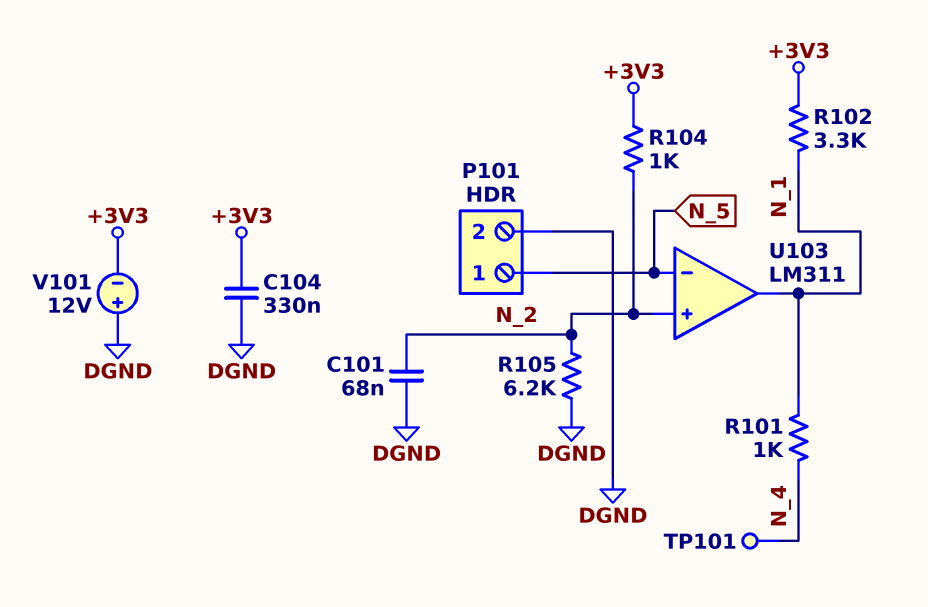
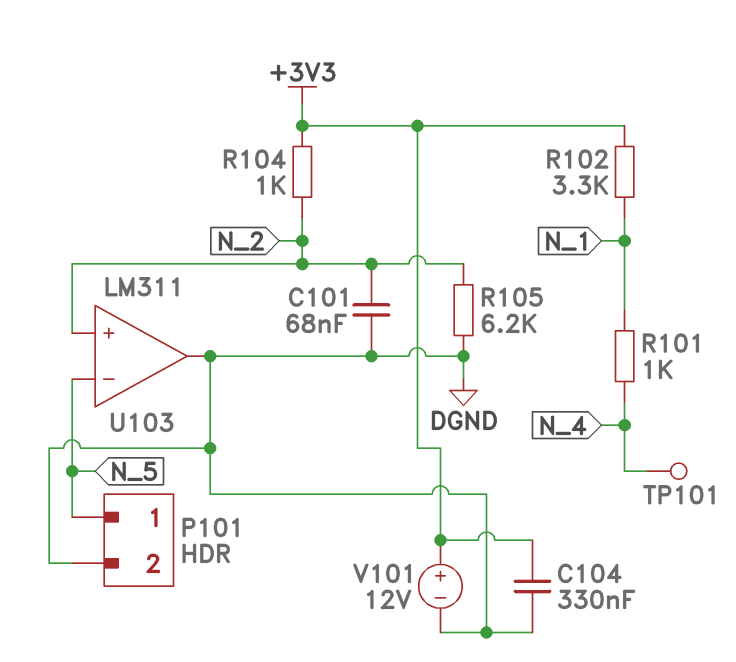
U103 pin out: N_1 -> DGND
V101: 12V (plus DGND, minus +3V3) -> 12V (plus +3V3, minus DGND)

